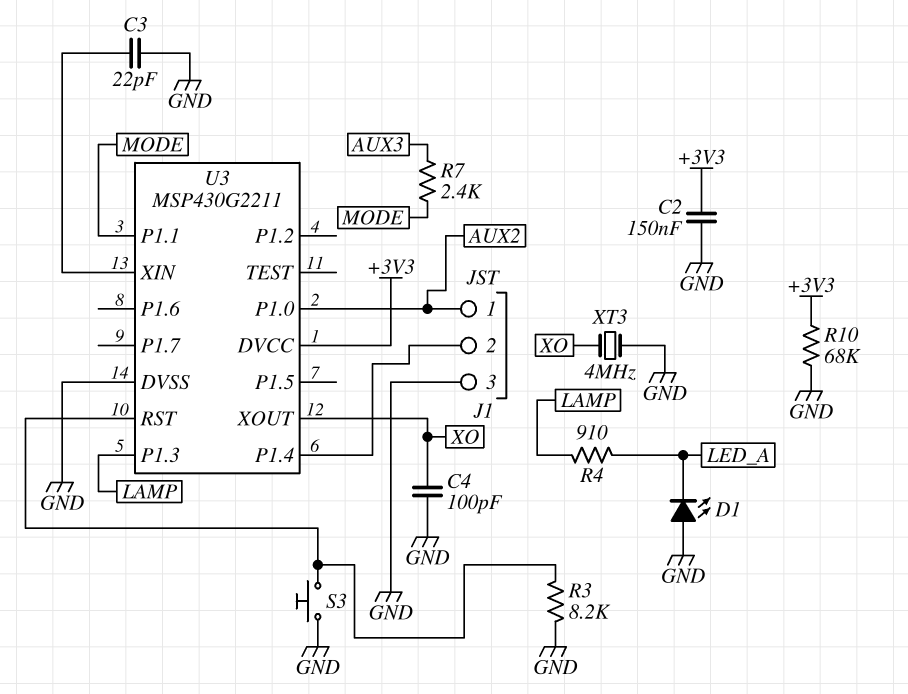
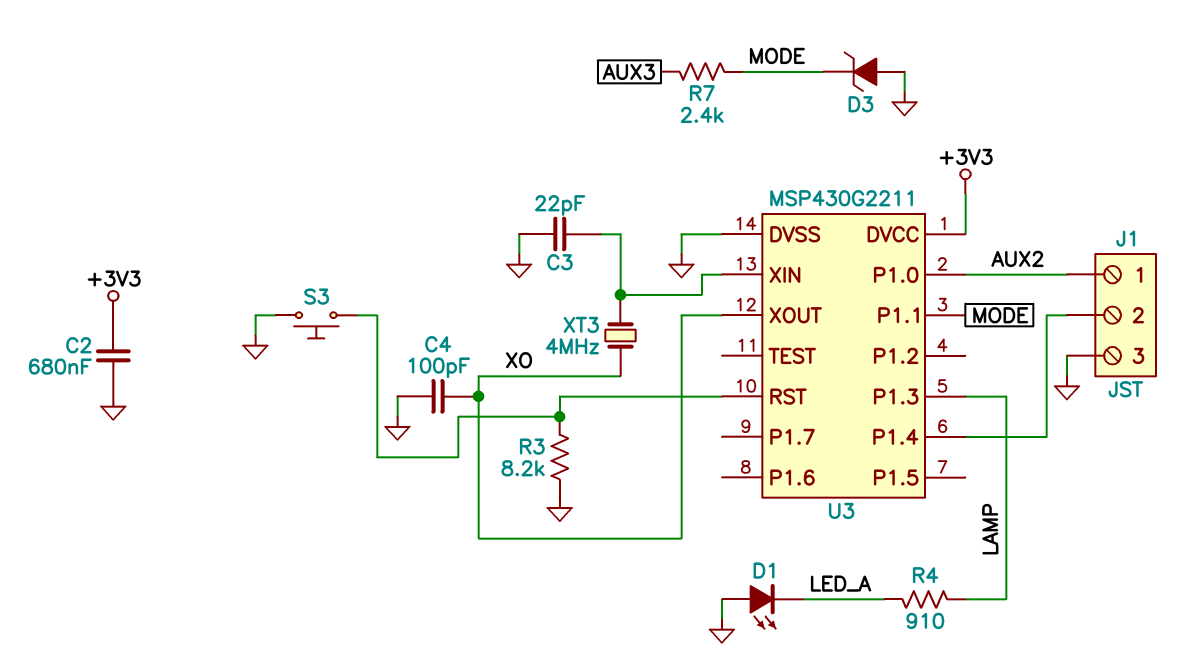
C2: 150nF (+3V3, GND) -> 680nF (+3V3, GND)
D3: none -> zener (A GND, K MODE)
R10: 68k (+3V3, GND) -> none
XT3: 4MHz (GND, XO) -> 4MHz (U3/XIN, XO)

